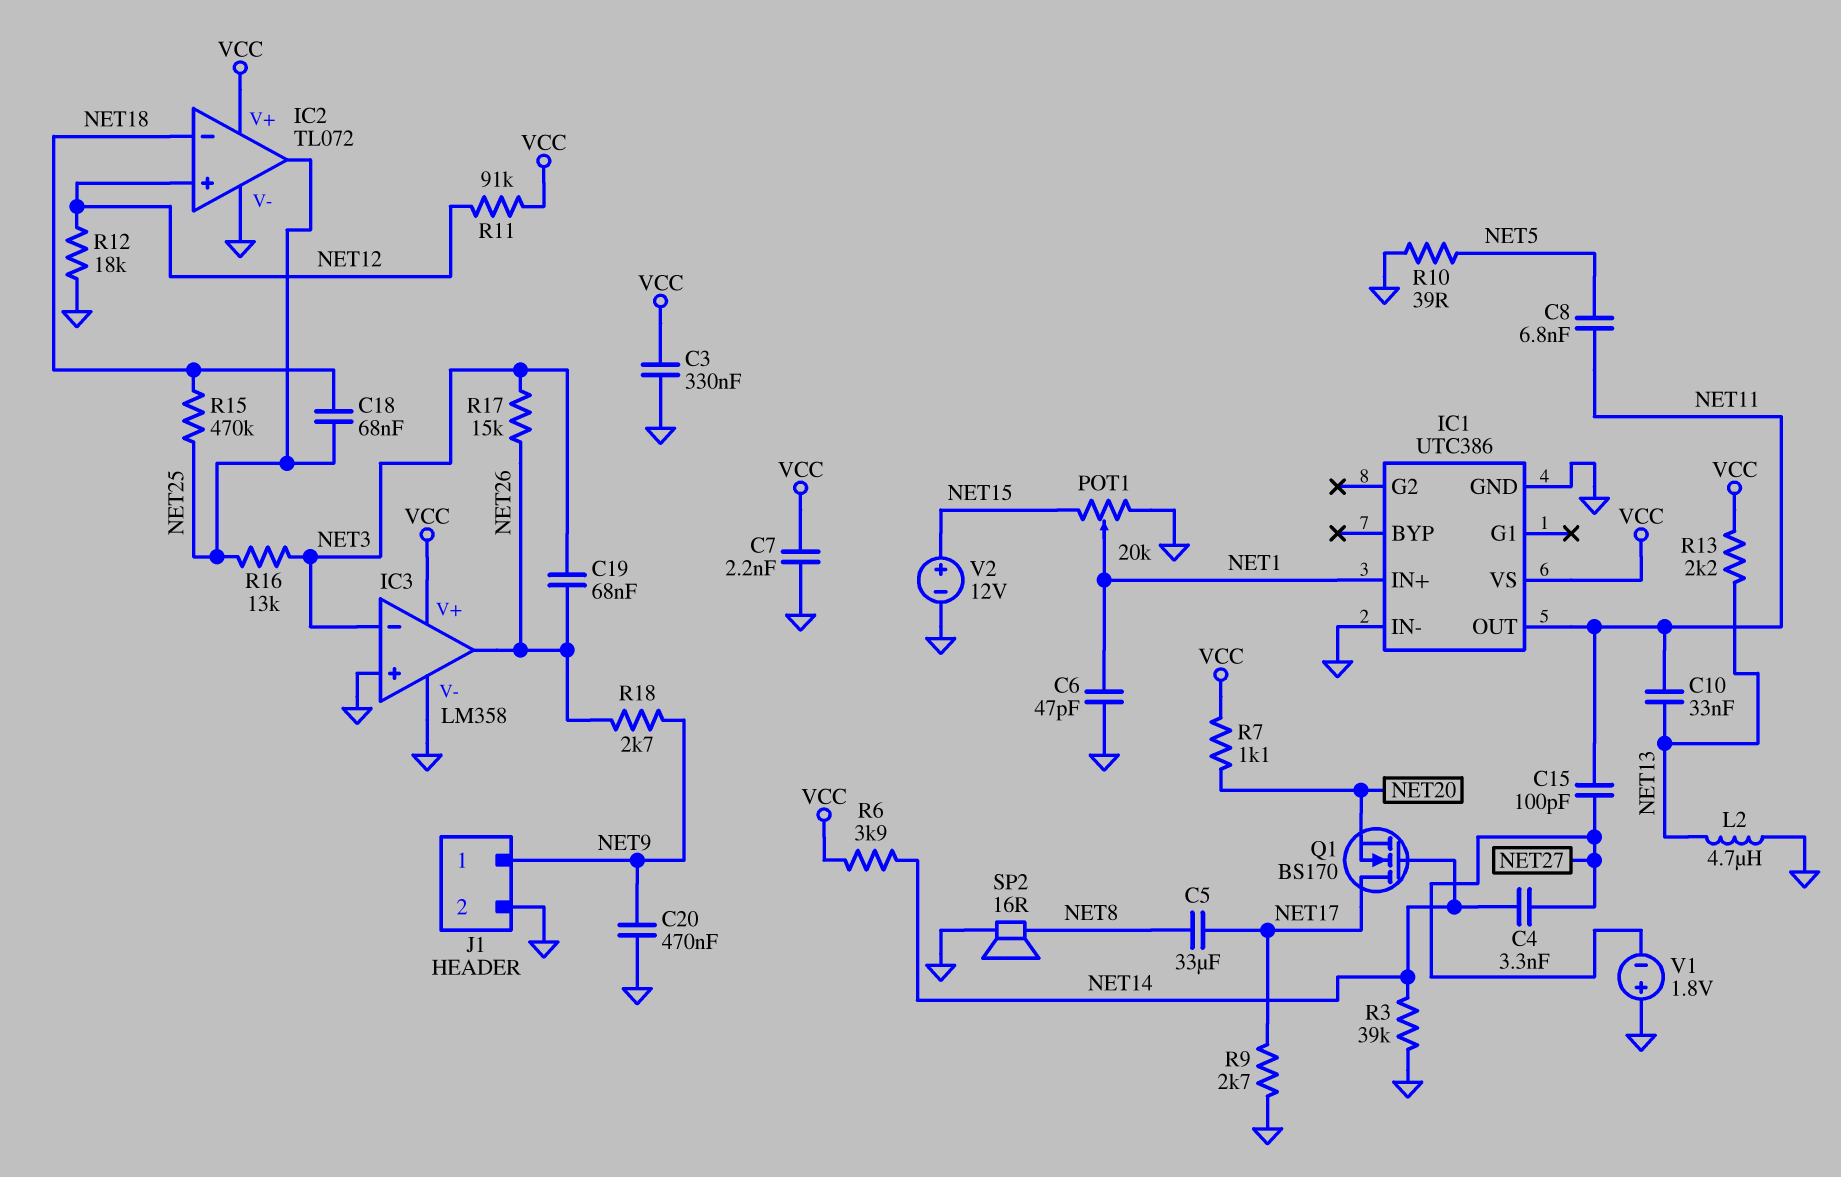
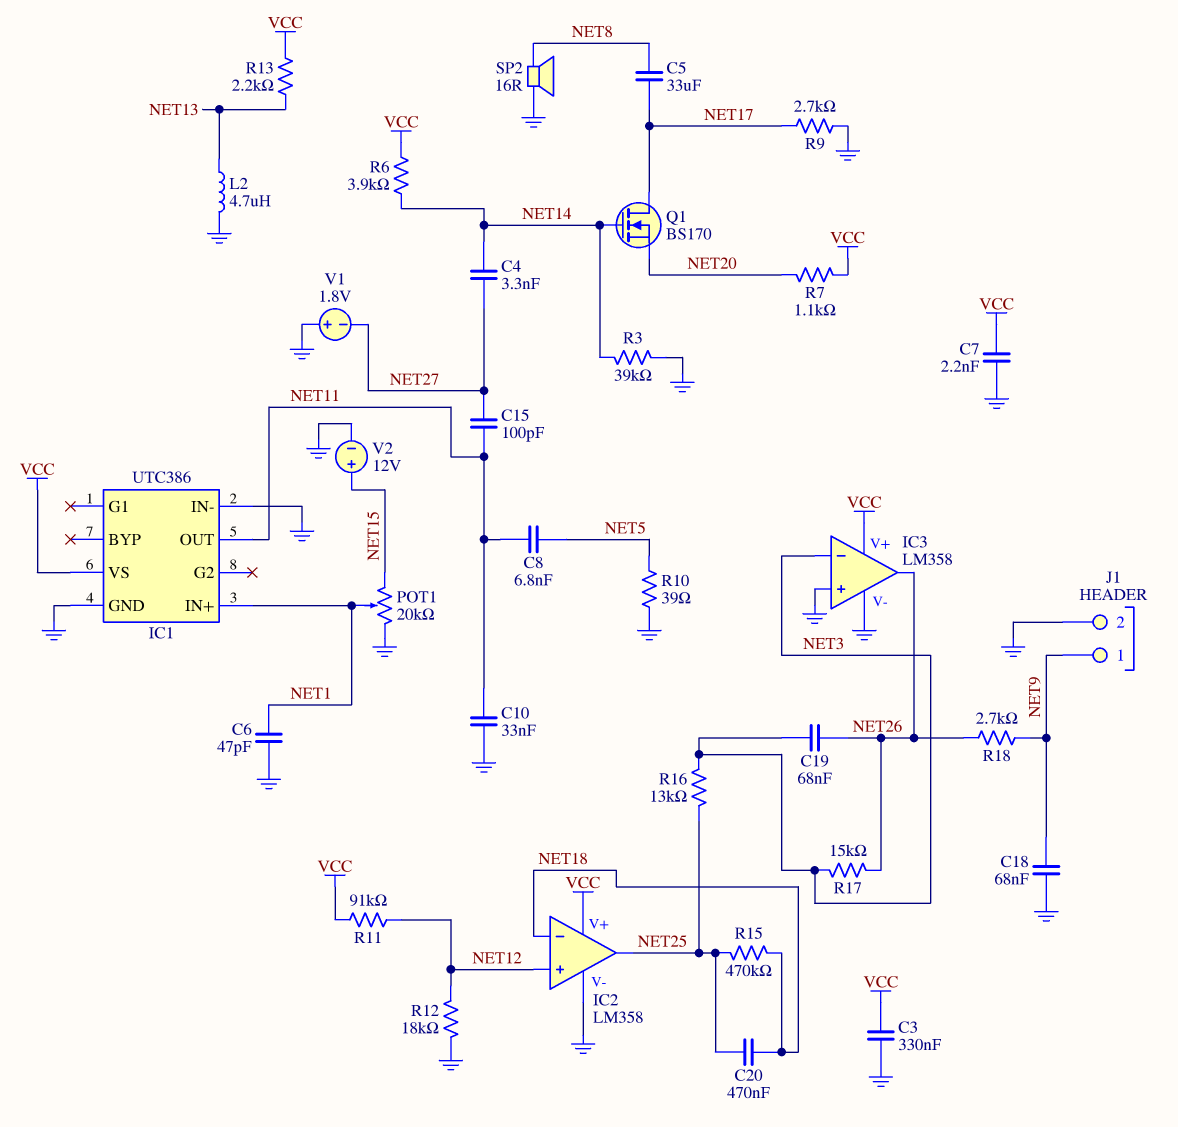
C10: 33nF (NET11, NET13) -> 33nF (GND, NET11)
C18: 68nF (NET18, NET25) -> 68nF (GND, NET9)
C20: 470nF (GND, NET9) -> 470nF (NET18, NET25)
IC2: TL072 -> LM358

